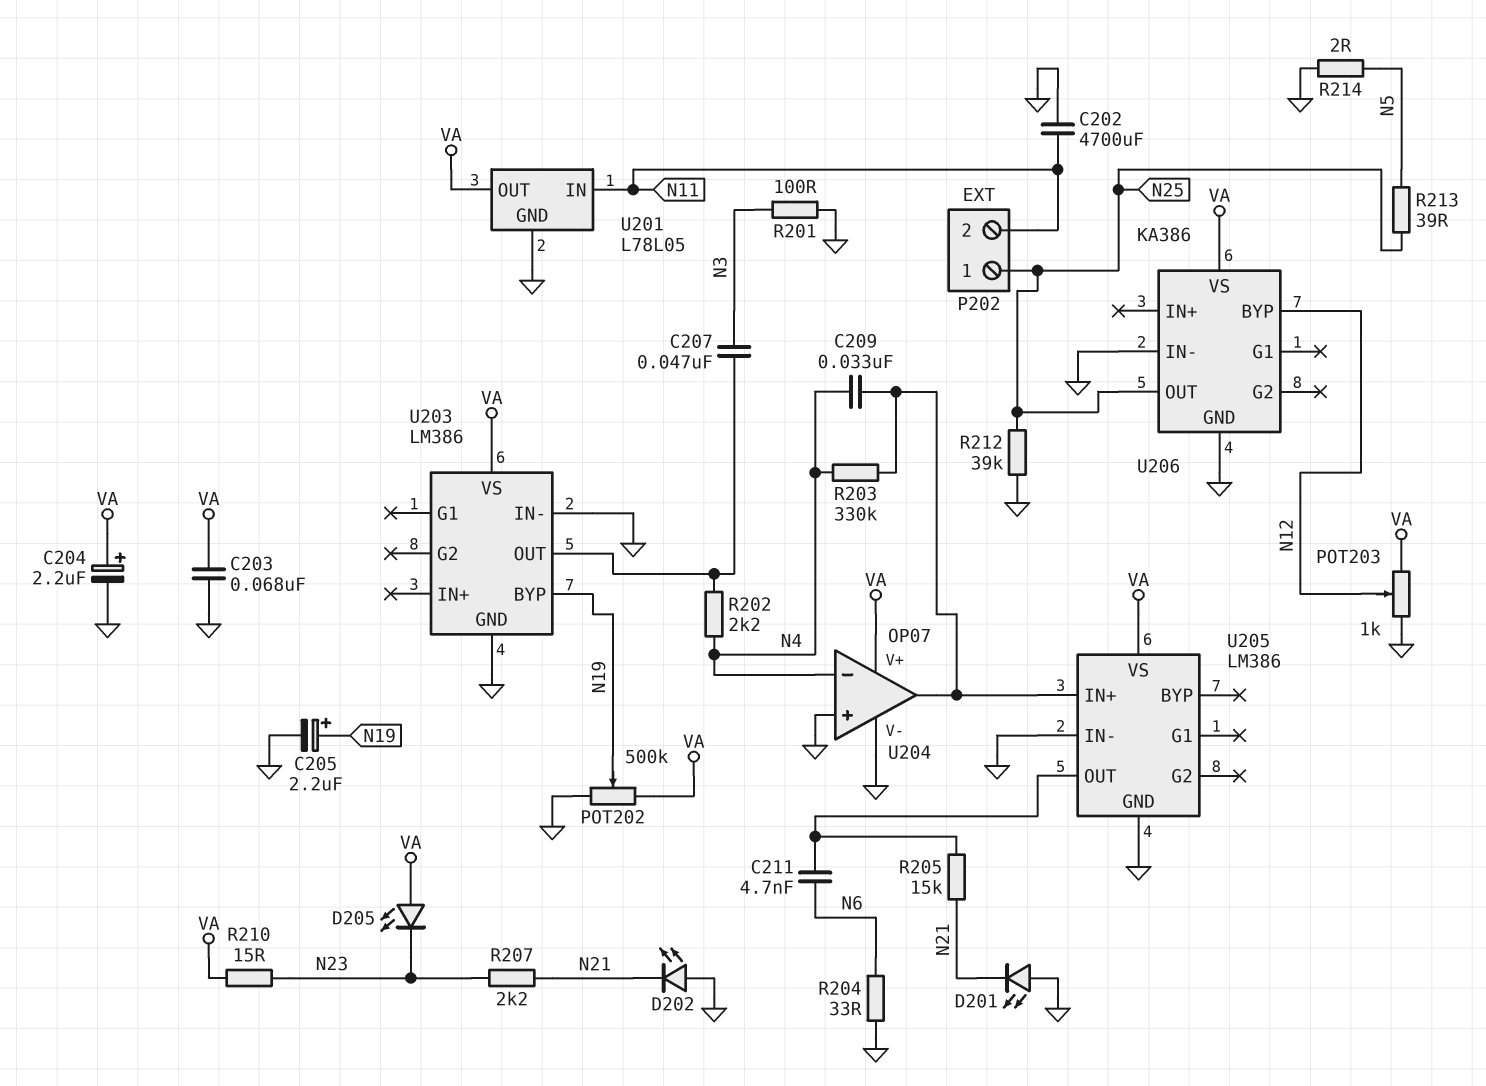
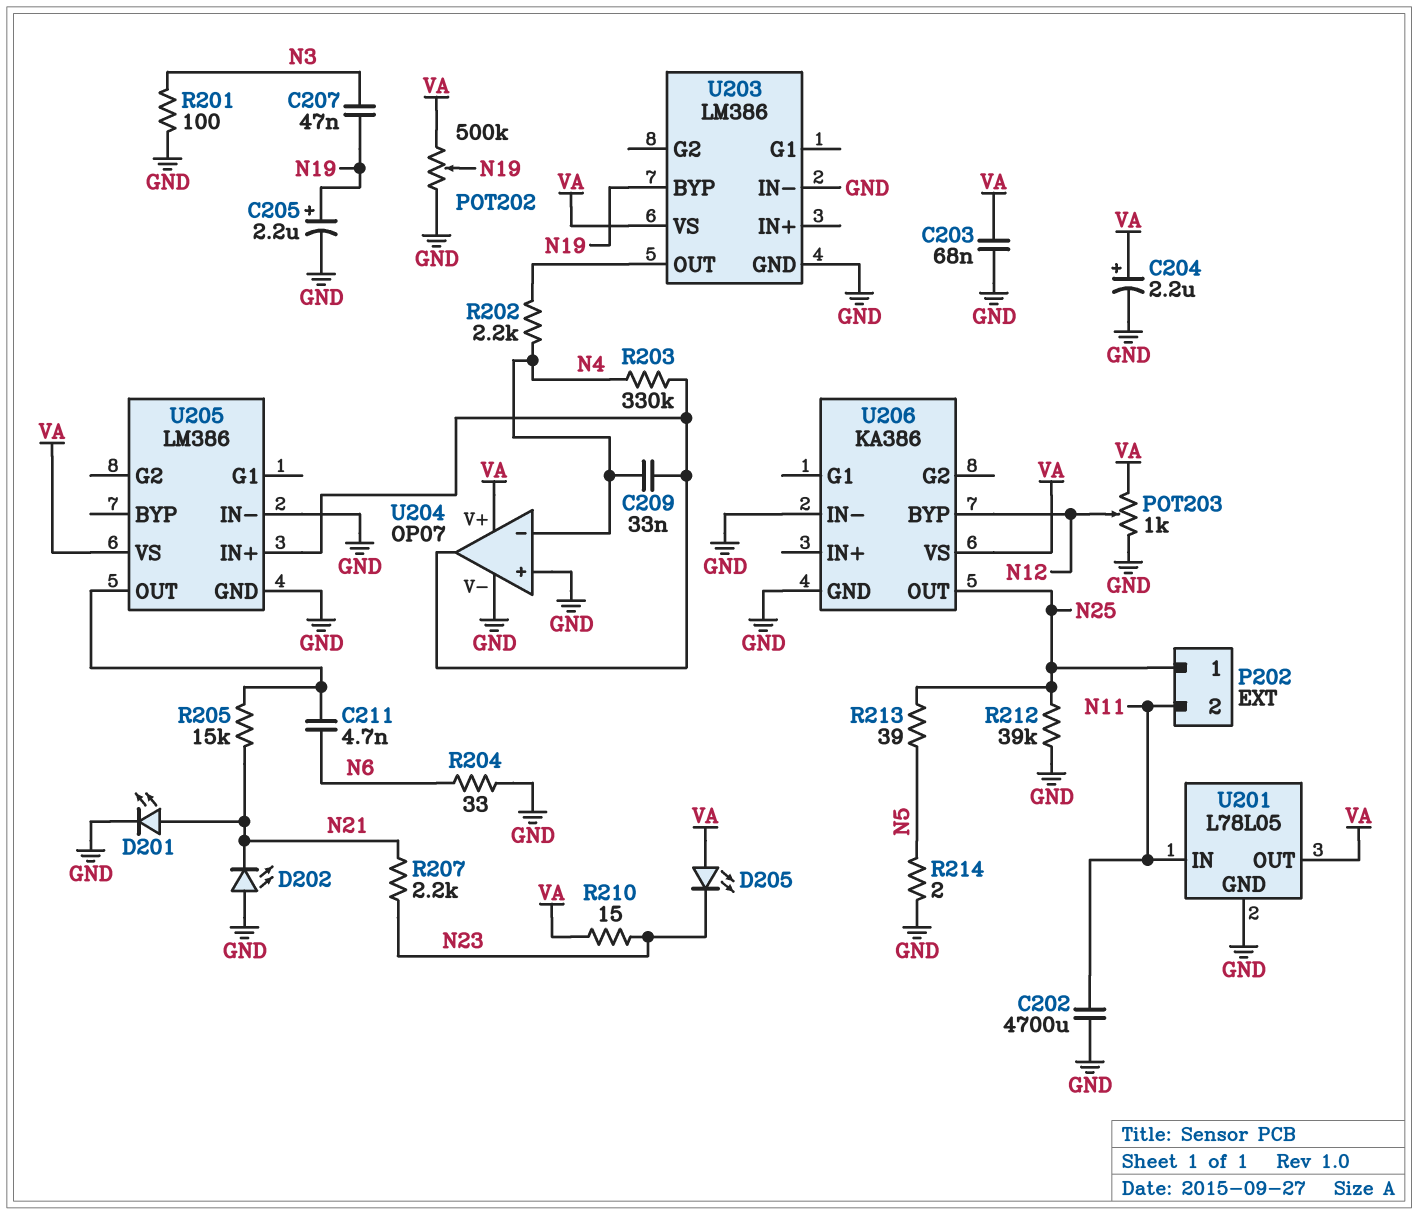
C207: 47nF (N3, U203/OUT) -> 47nF (N3, N19)
D201: LED (A GND, K N21) -> LED (A N21, K GND)

